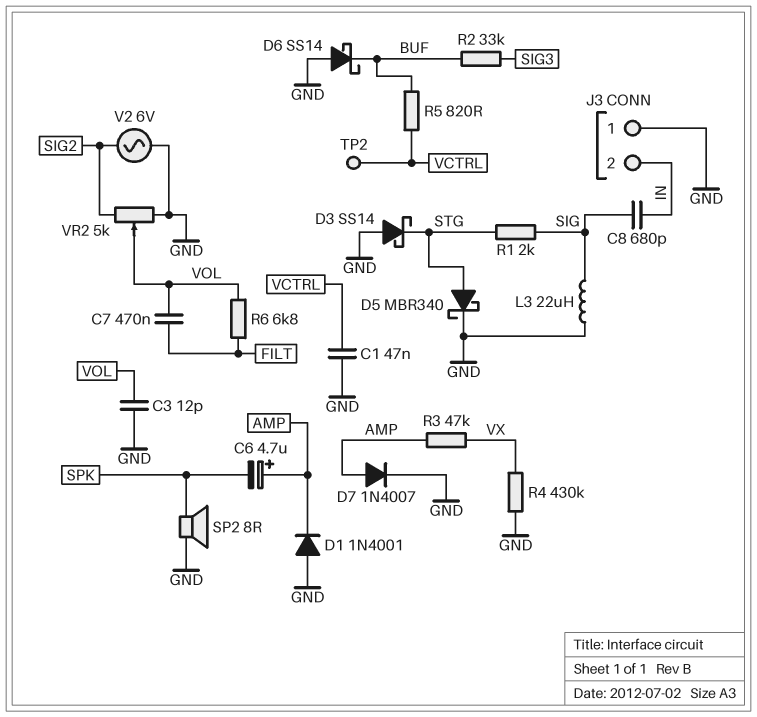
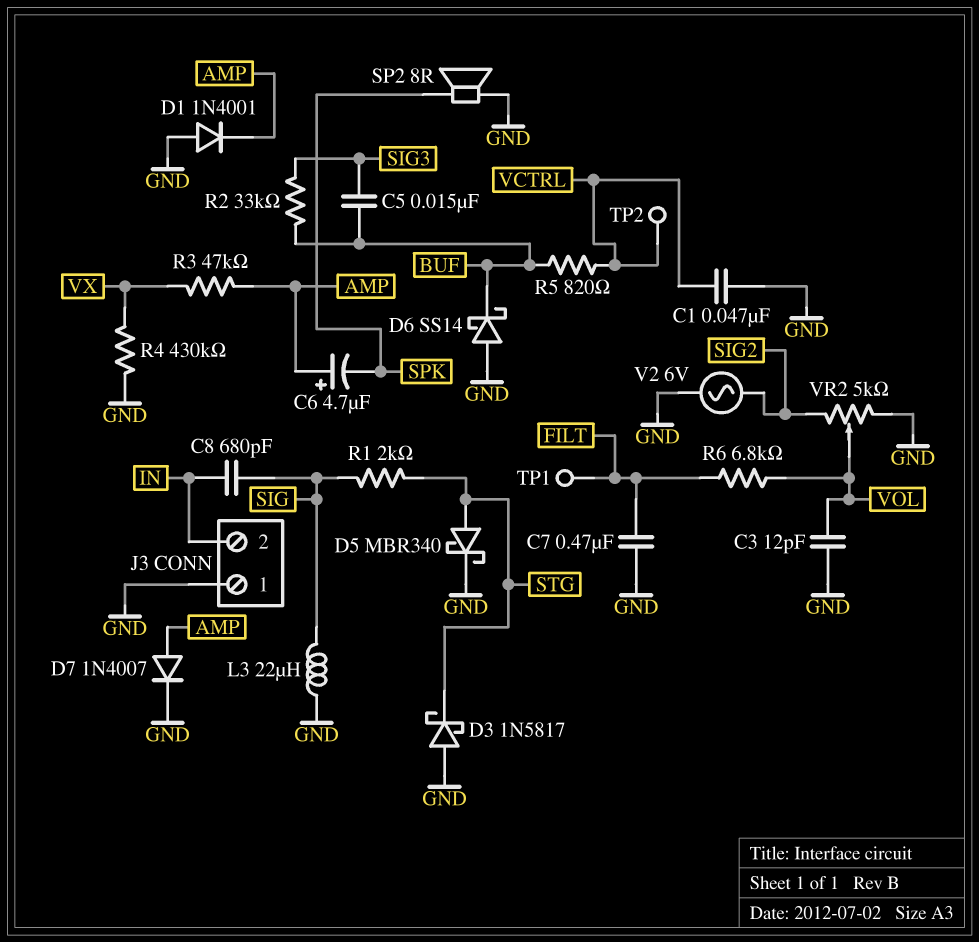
C5: none -> 15nF (BUF, SIG3)
C7: 470nF (FILT, VOL) -> 470nF (FILT, GND)
D3: schottky SS14 (A GND, K STG) -> schottky 1N5817 (A GND, K STG)
TP1: none -> test point (FILT)

